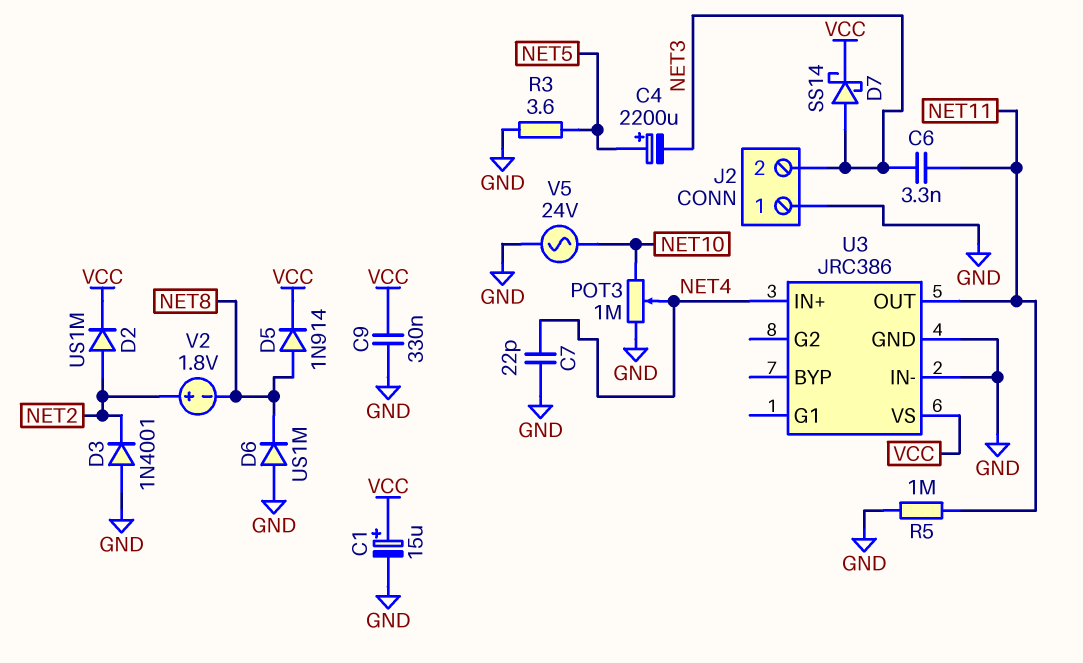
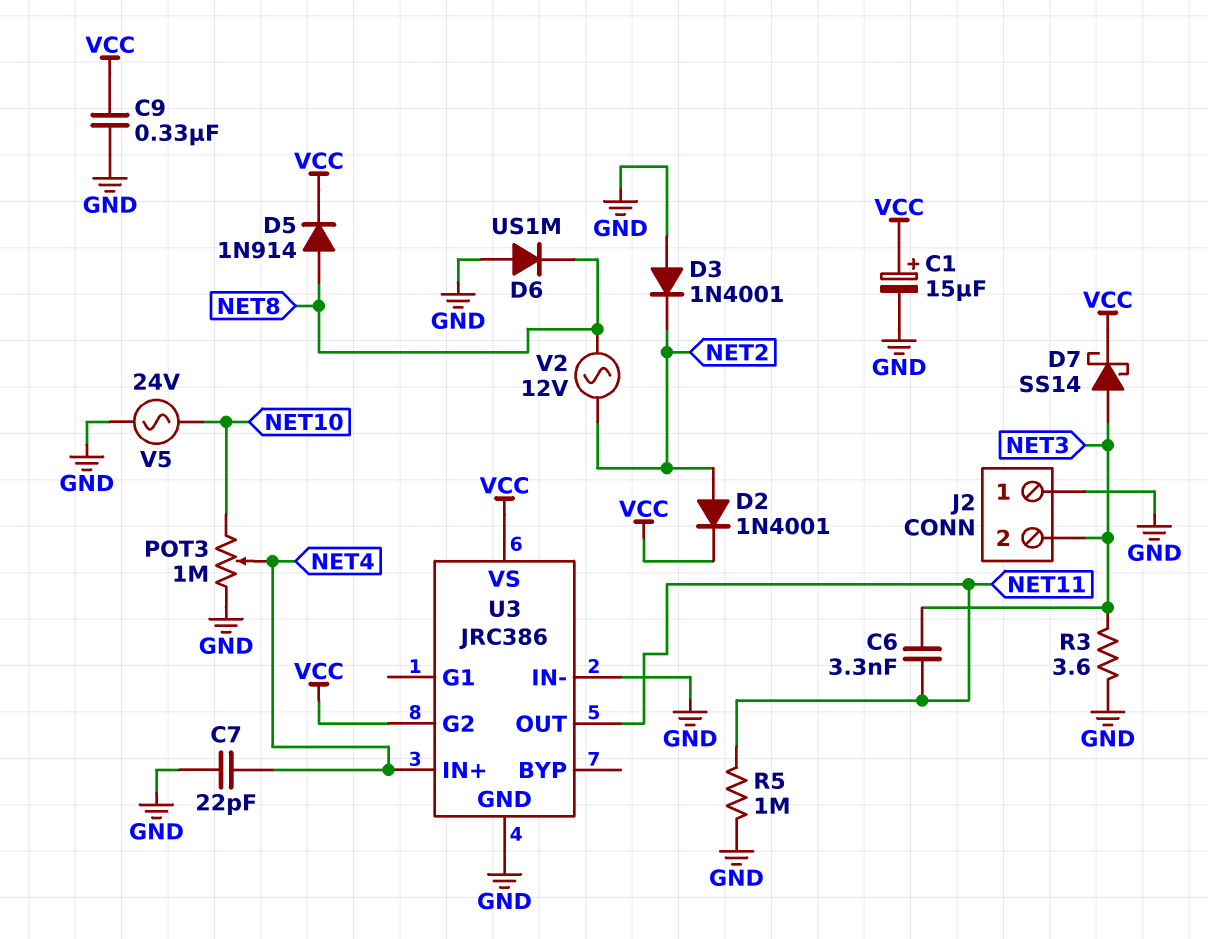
C4: 2200uF (plus NET5, minus NET3) -> none
D2: diode US1M (A NET2, K VCC) -> diode 1N4001 (A NET2, K VCC)
R3: 3.6 (GND, NET5) -> 3.6 (GND, NET3)
U3 pin G2: none -> VCC
V2: 1.8V (plus NET2, minus NET8) -> AC 12V (NET2, NET8)

